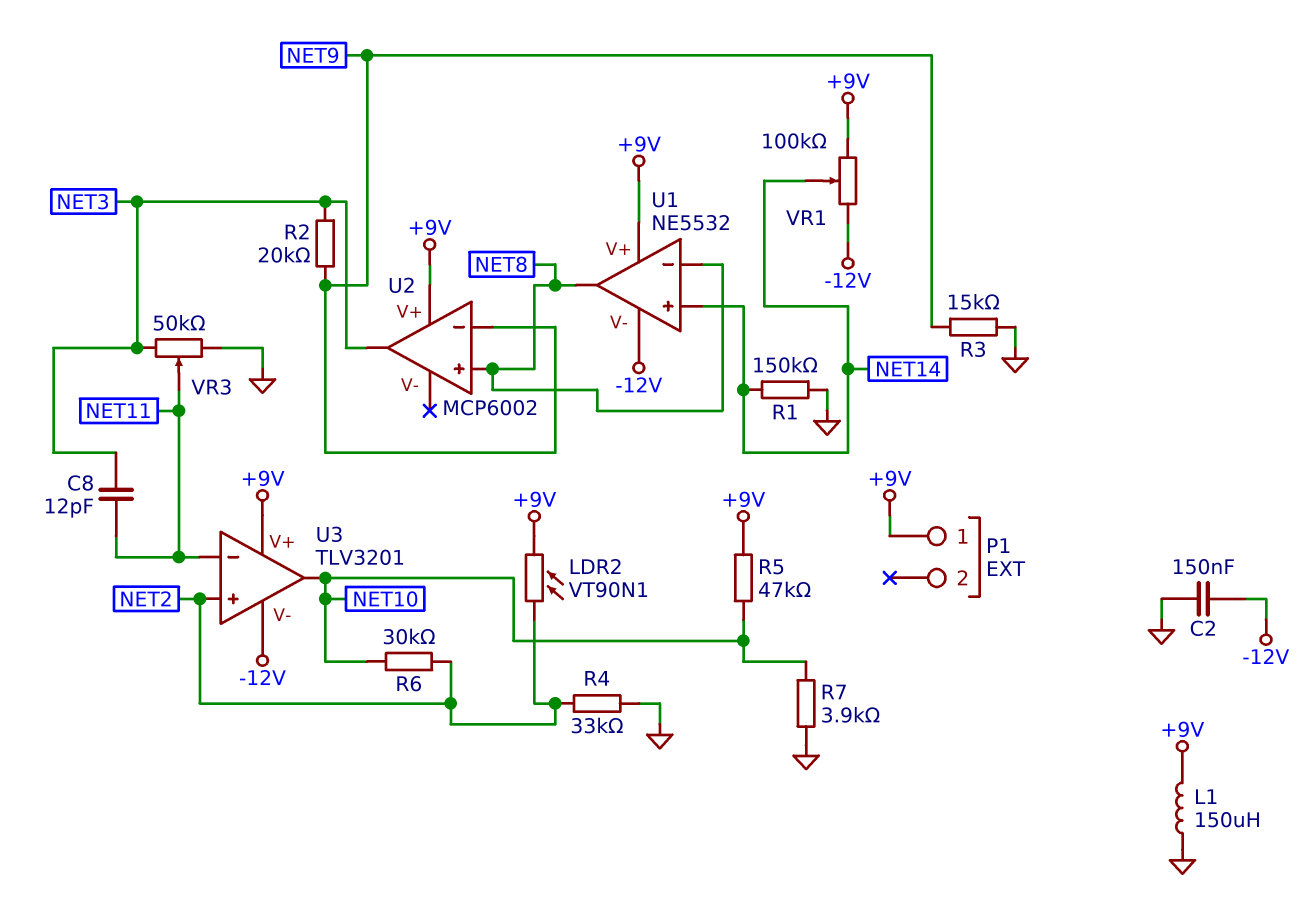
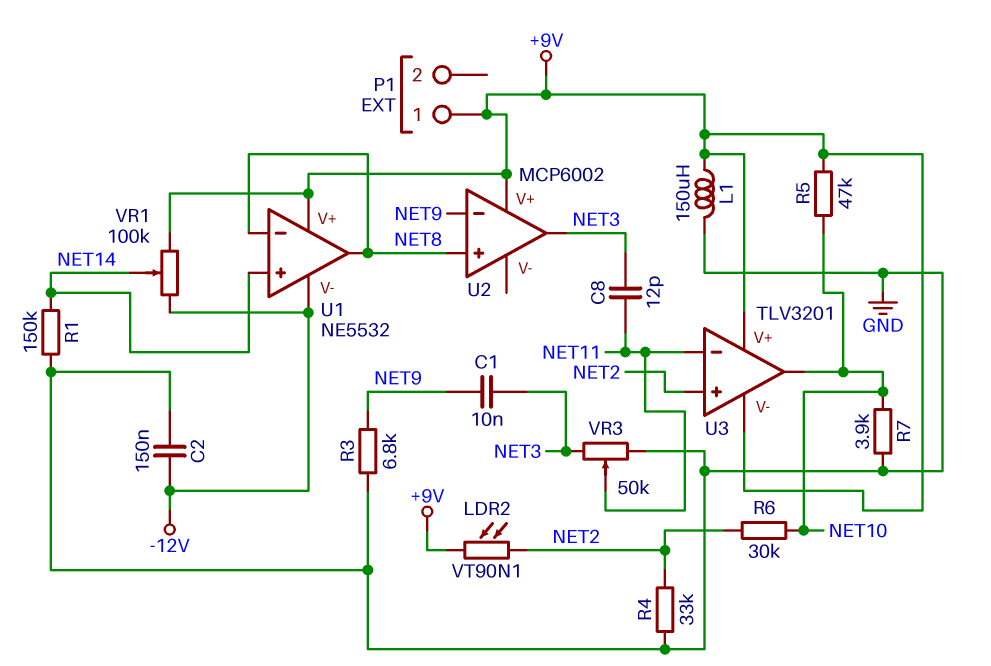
C1: none -> 10nF (NET3, NET9)
R2: 20k (NET3, NET9) -> none
R3: 15k (GND, NET9) -> 6.8k (GND, NET9)
U3 pin V-: -12V -> +9V

